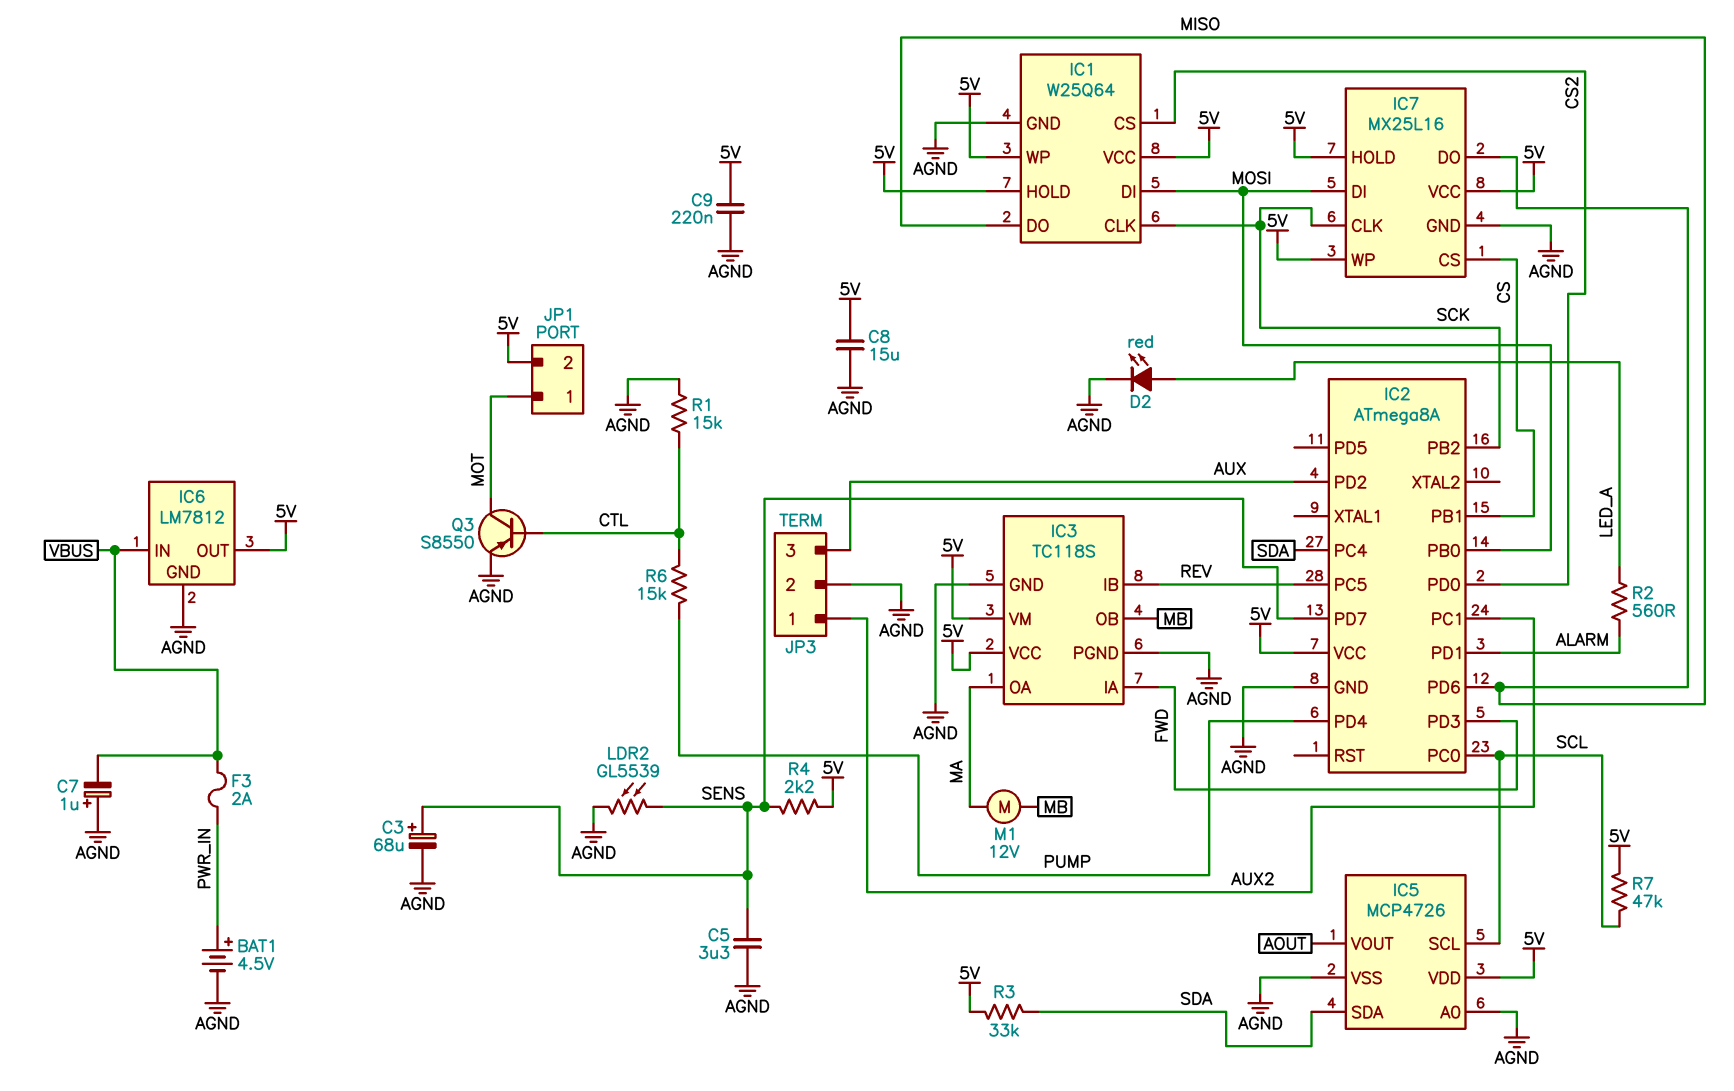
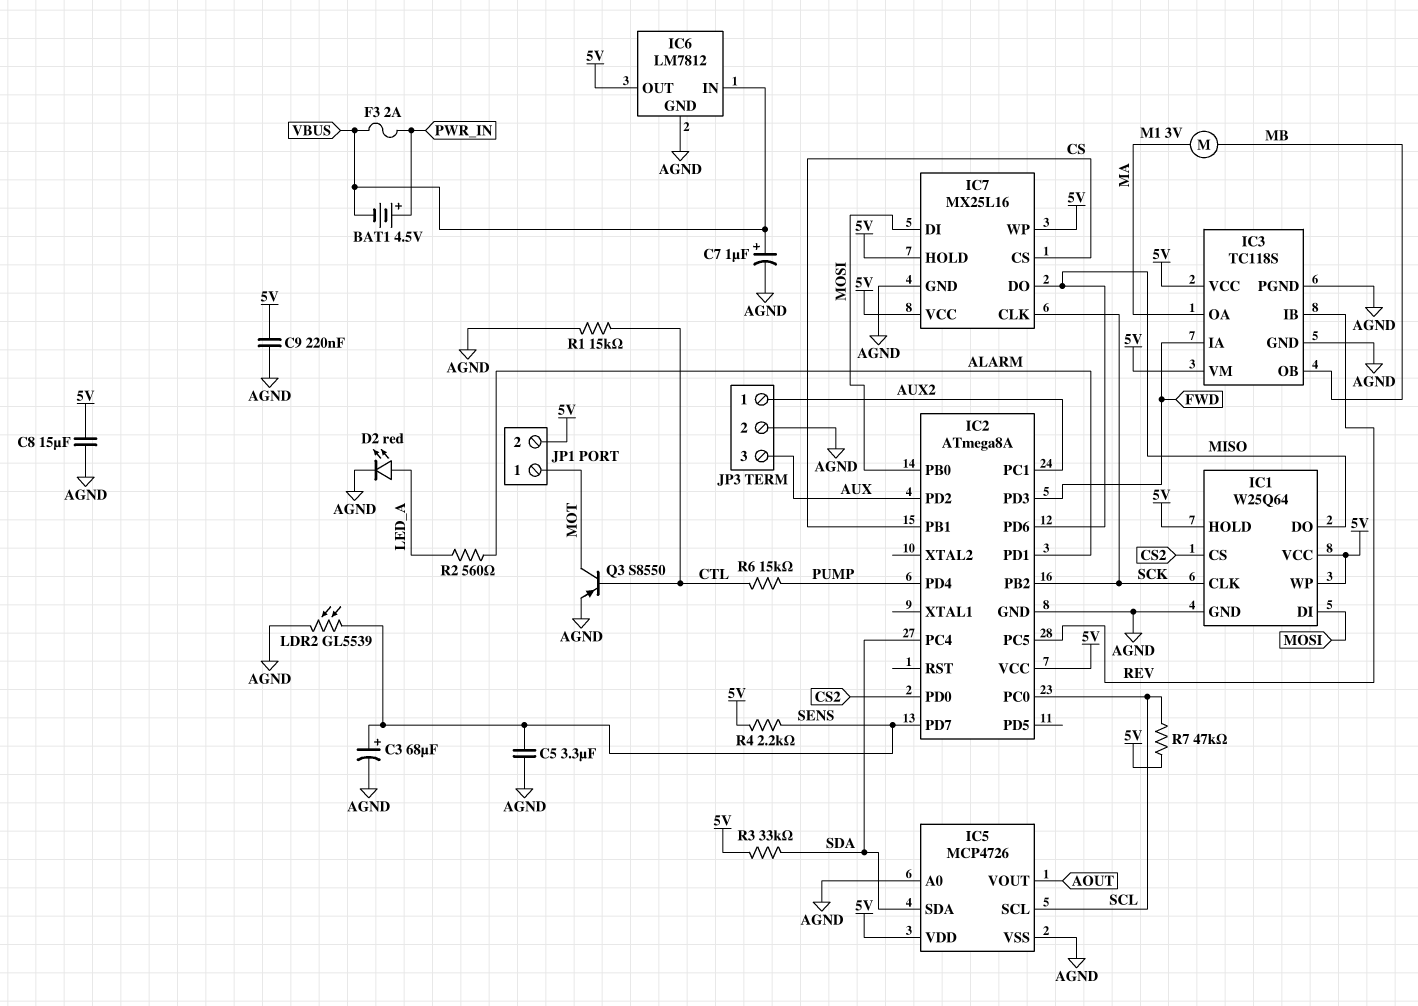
BAT1: 4.5V (plus PWR_IN, minus AGND) -> 4.5V (plus PWR_IN, minus VBUS)
C7: 1uF (plus AGND, minus VBUS) -> 1uF (plus VBUS, minus AGND)
M1: motor 12V (MA, MB) -> motor 3V (MA, MB)

